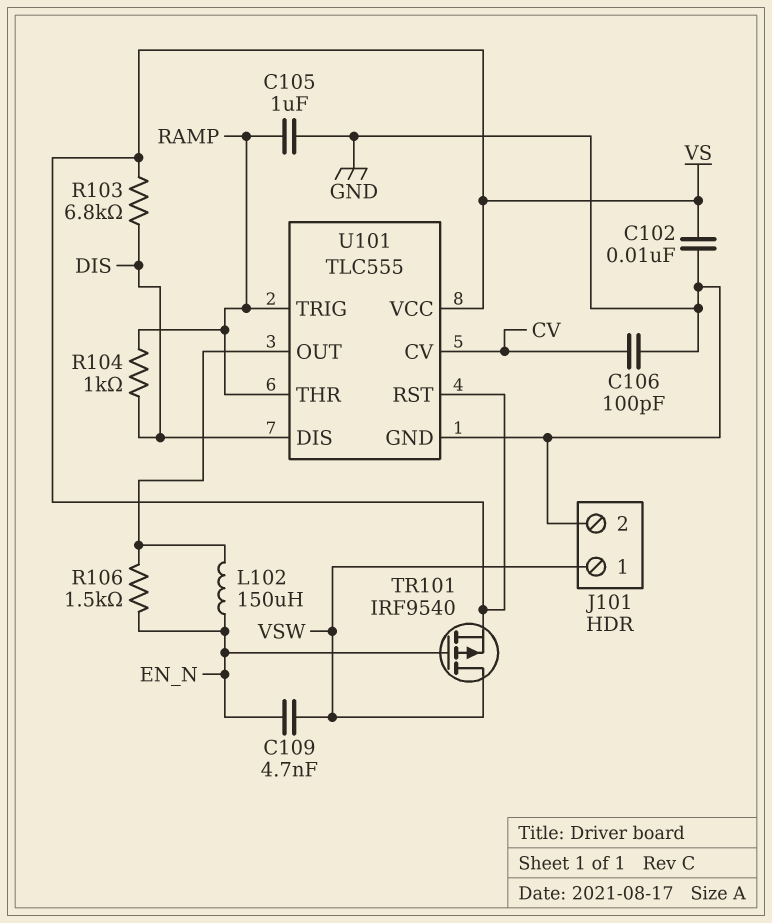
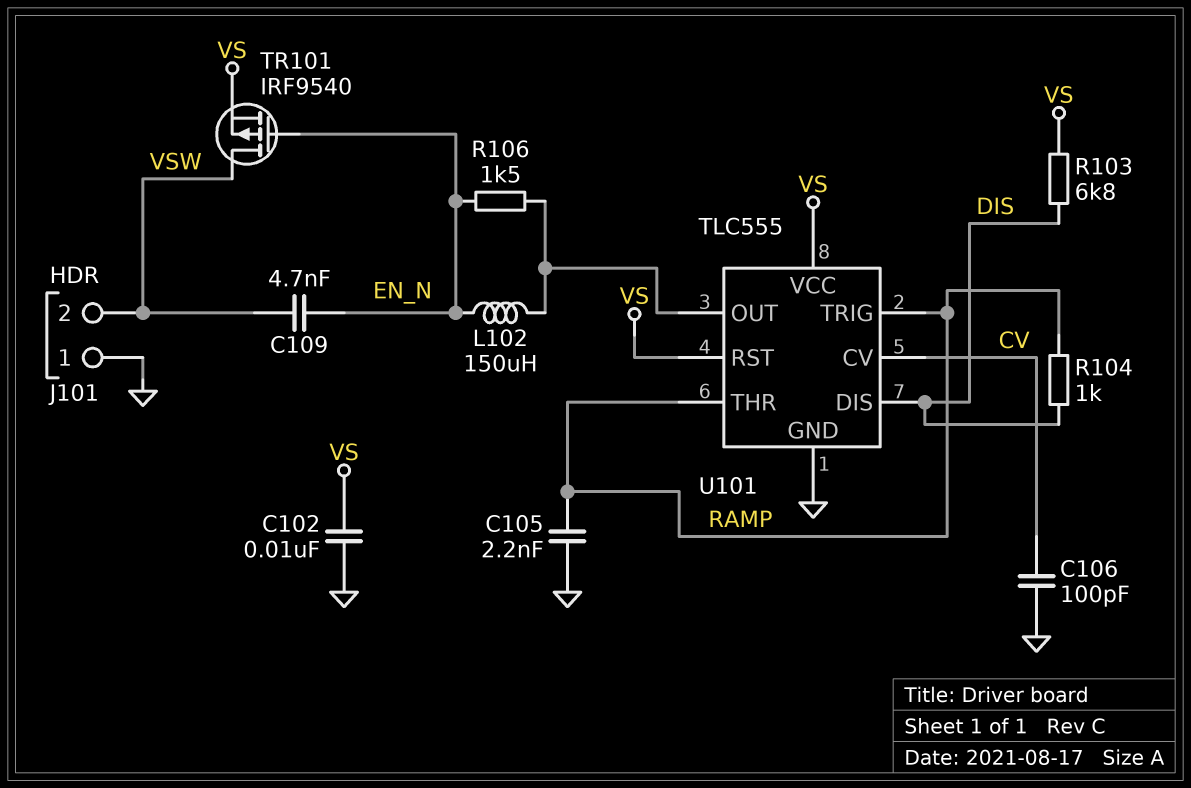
C105: 1uF (GND, RAMP) -> 2.2nF (GND, RAMP)
J101 pin 1: VSW -> GND
J101 pin 2: GND -> VSW

